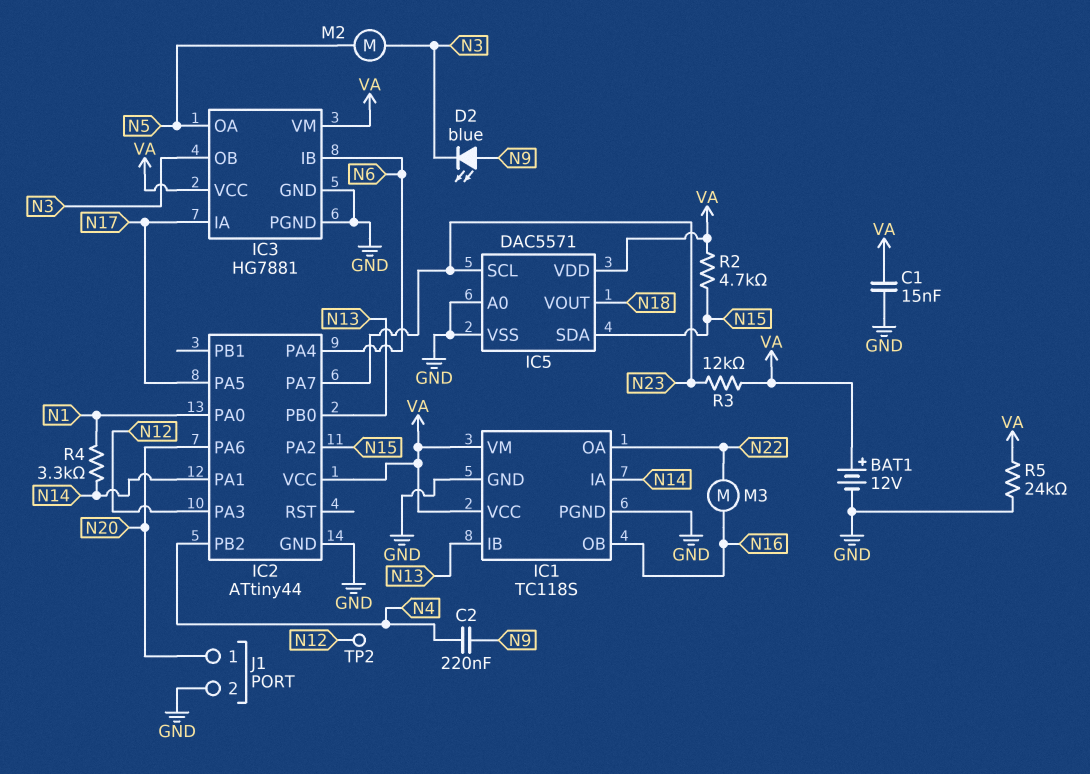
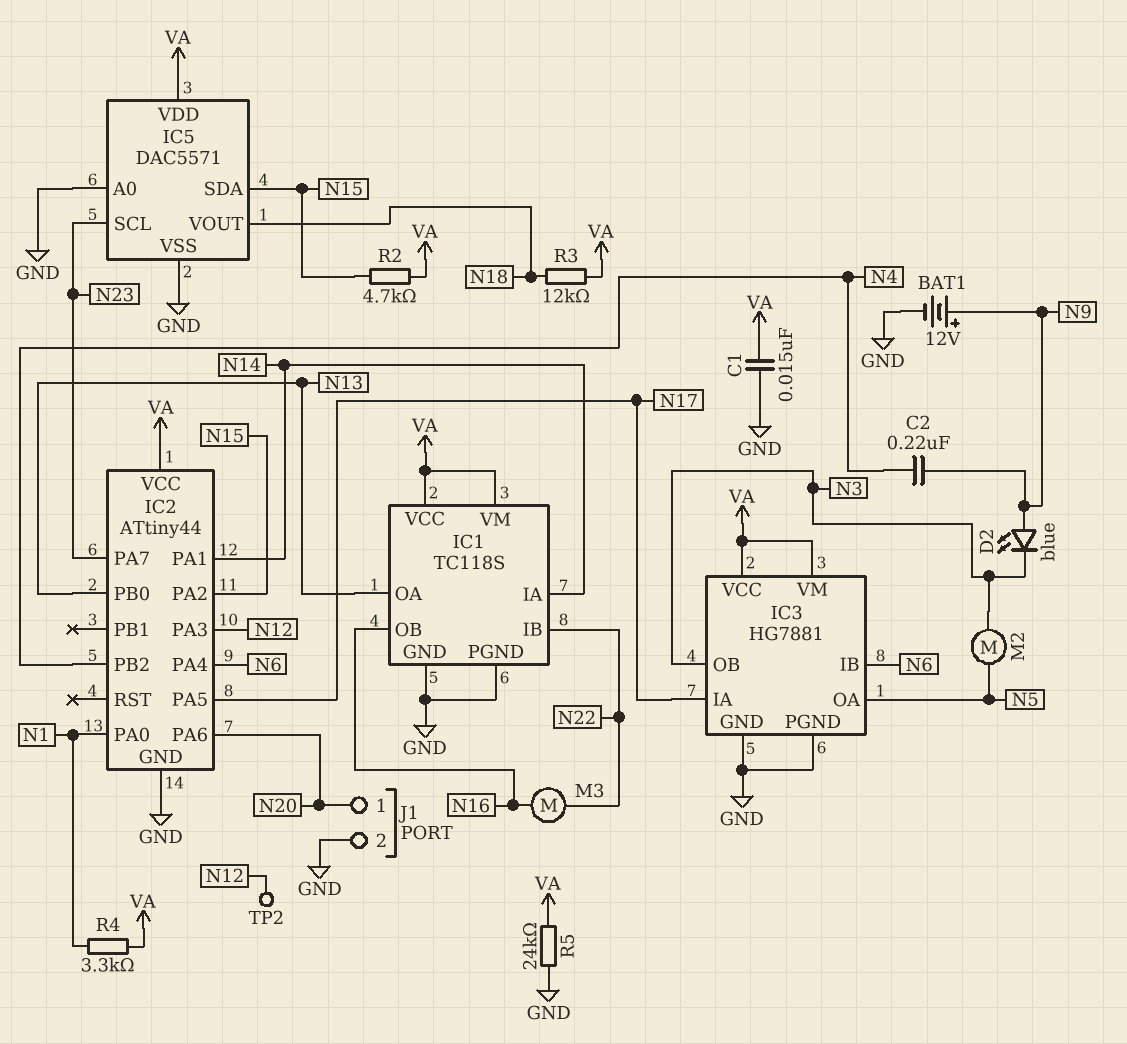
BAT1: 12V (plus VA, minus GND) -> 12V (plus N9, minus GND)
IC1 pin IB: N13 -> N22
IC1 pin OA: N22 -> N13
R3: 12k (N23, VA) -> 12k (N18, VA)
R4: 3.3k (N1, N14) -> 3.3k (N1, VA)

